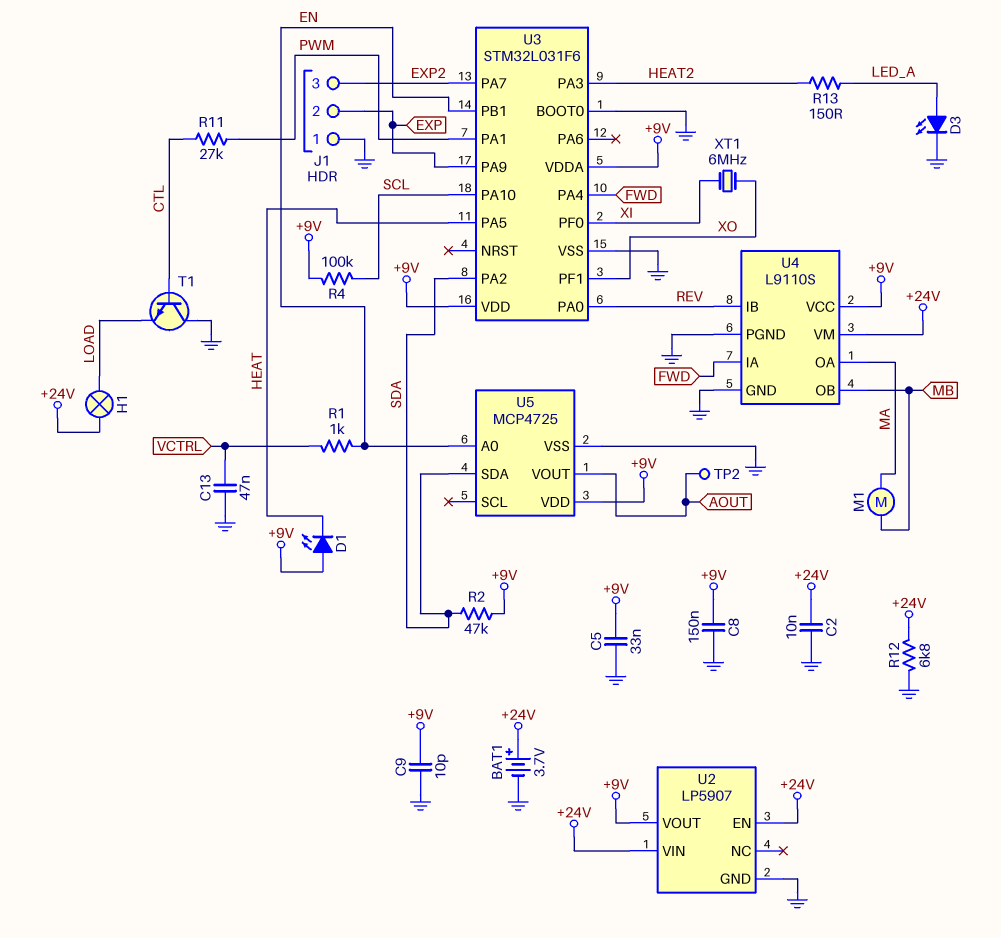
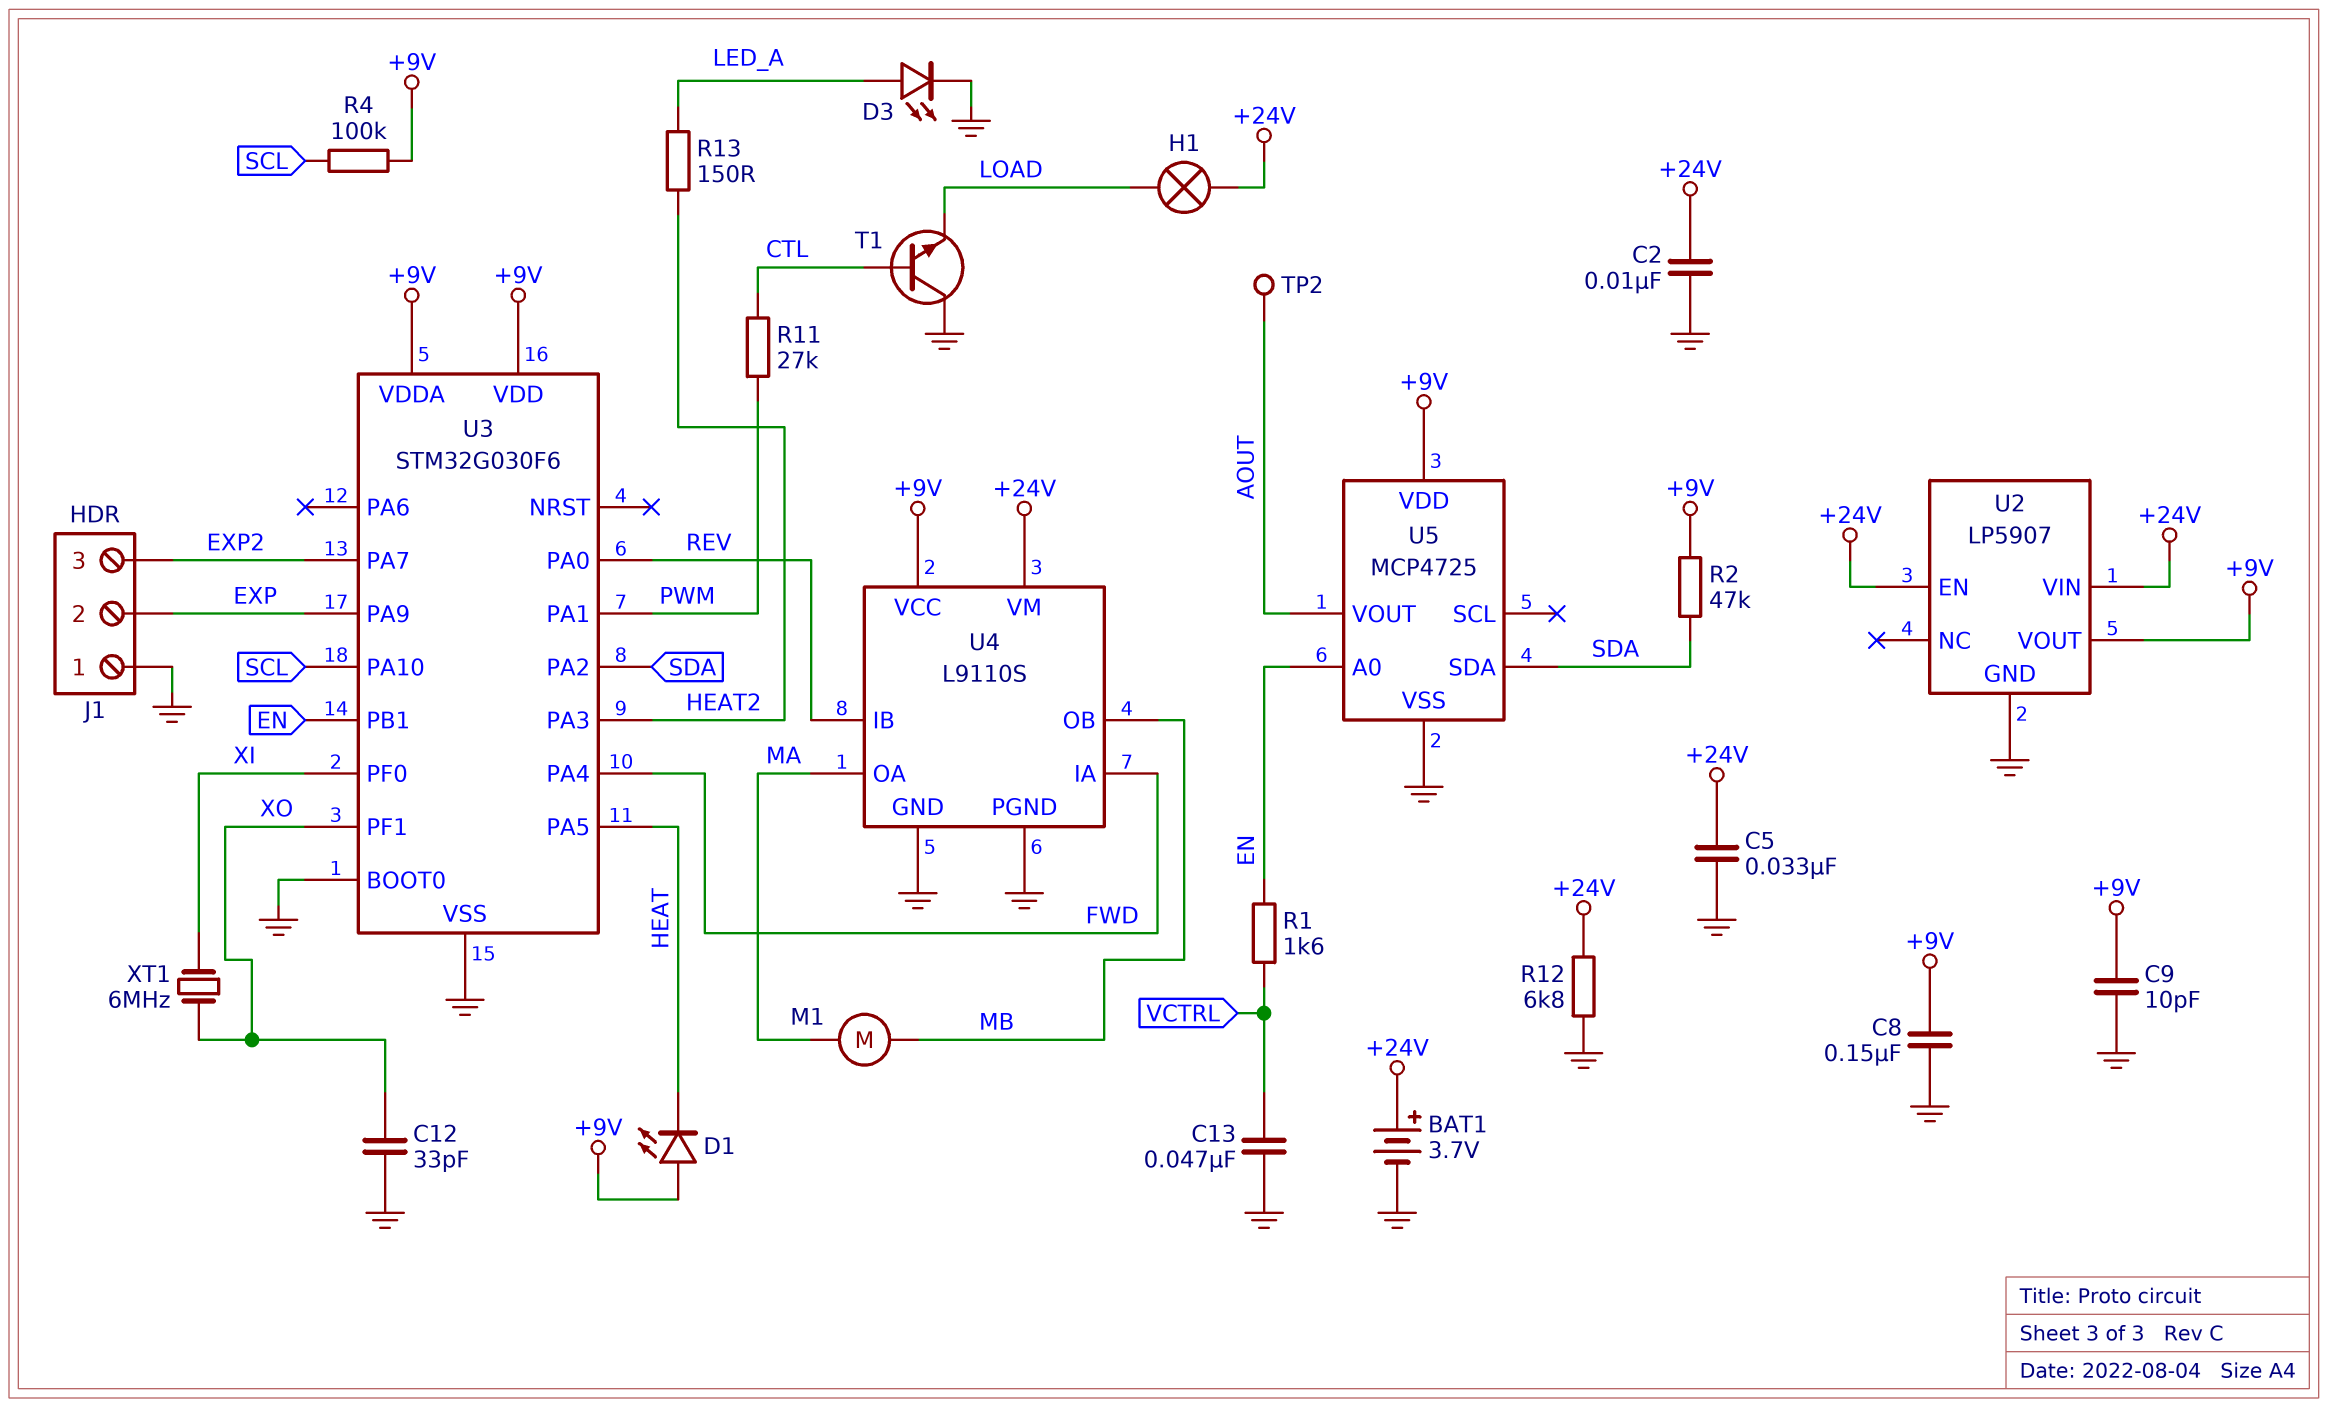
C5: 33nF (+9V, GND) -> 33nF (+24V, GND)
C12: none -> 33pF (GND, XO)
R1: 1k (EN, VCTRL) -> 1.6k (EN, VCTRL)
U3: STM32L031F6 -> STM32G030F6

